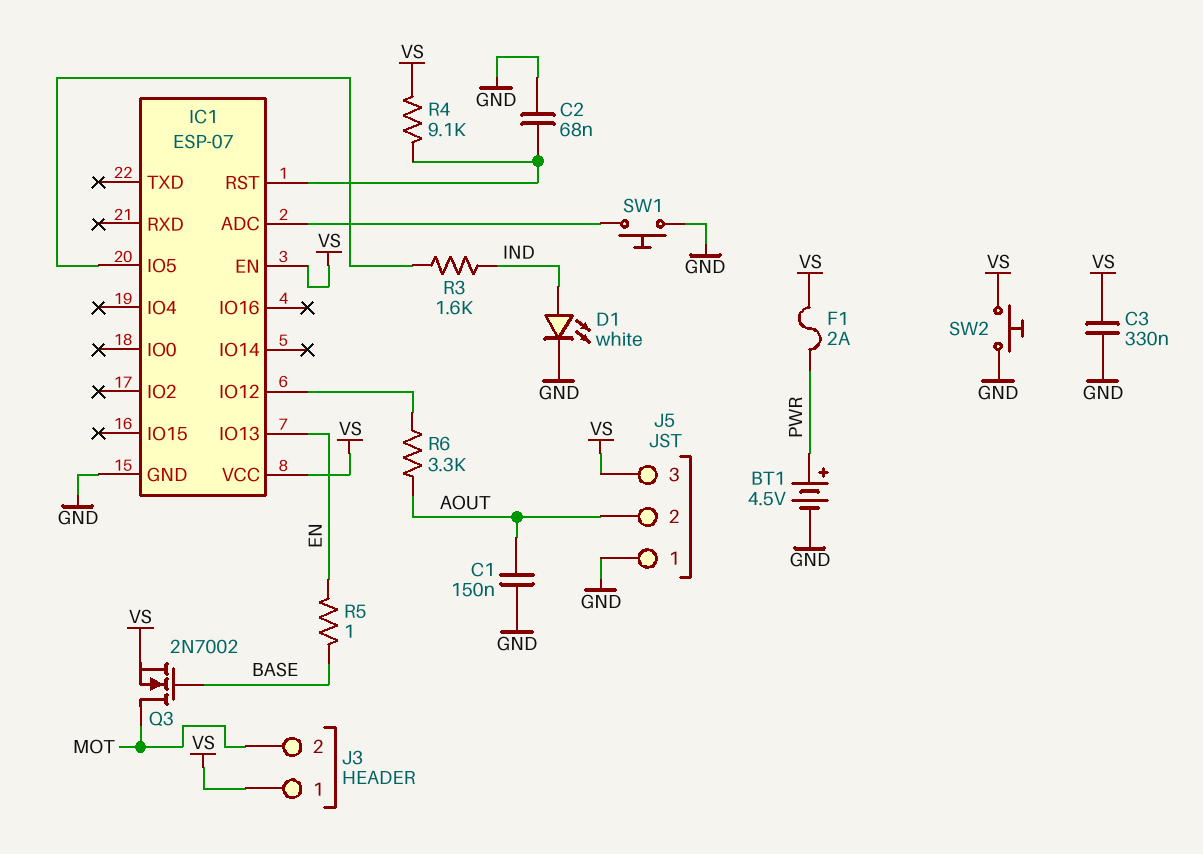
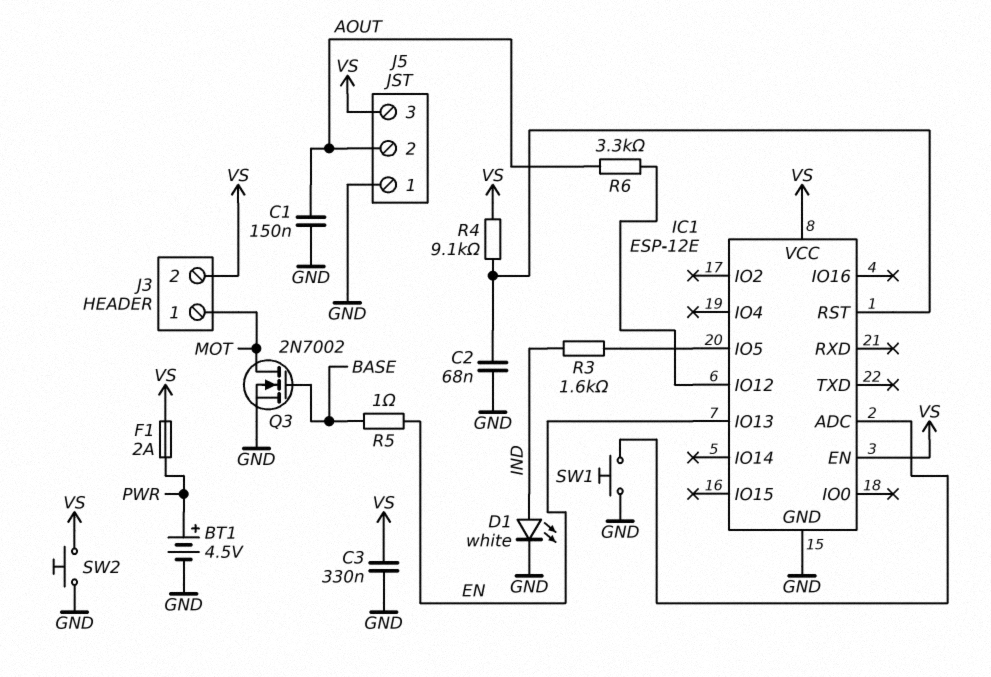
IC1: ESP-07 -> ESP-12E
J3 pin 1: VS -> MOT
J3 pin 2: MOT -> VS
Q3: NMOS 2N7002 (G BASE, D MOT, S VS) -> NMOS 2N7002 (G BASE, D MOT, S GND)

